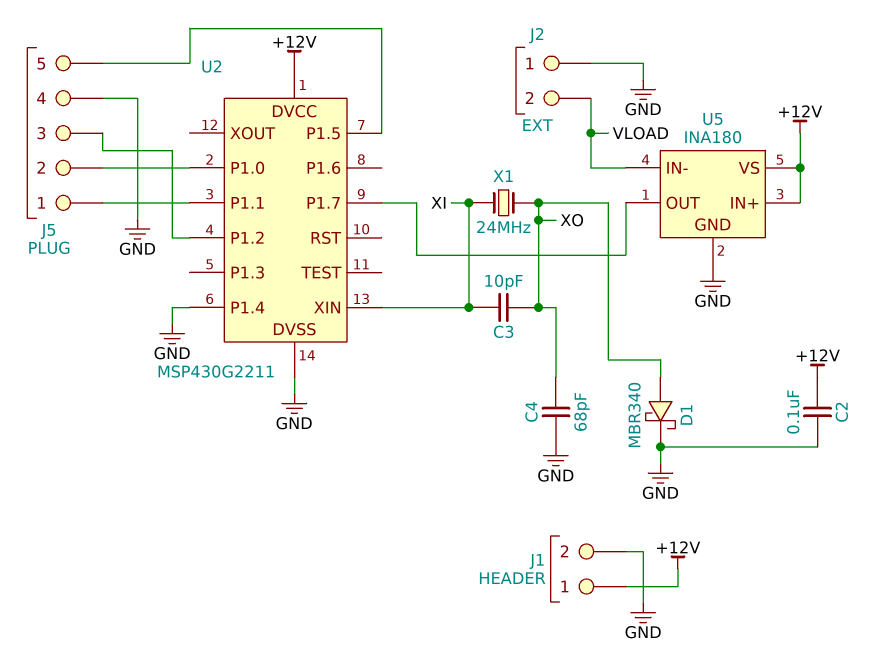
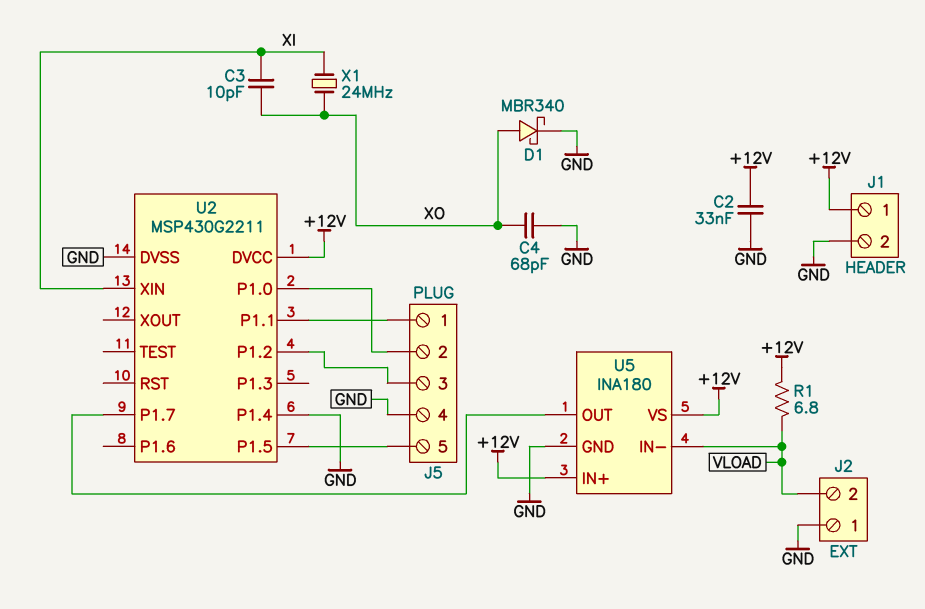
C2: 100nF (+12V, GND) -> 33nF (+12V, GND)
R1: none -> 6.8 (+12V, VLOAD)

